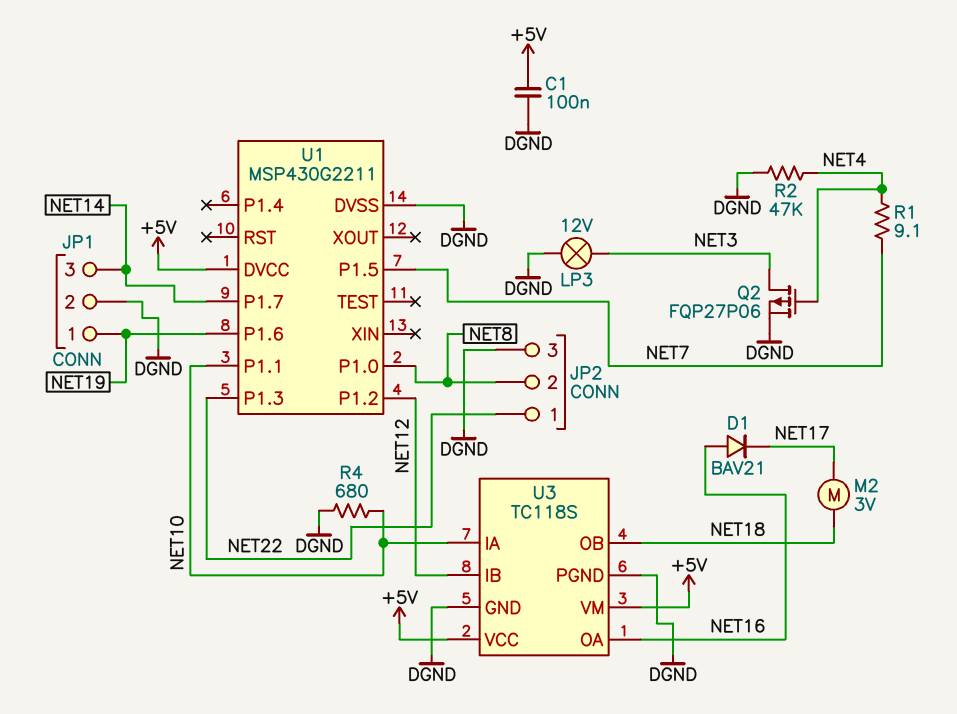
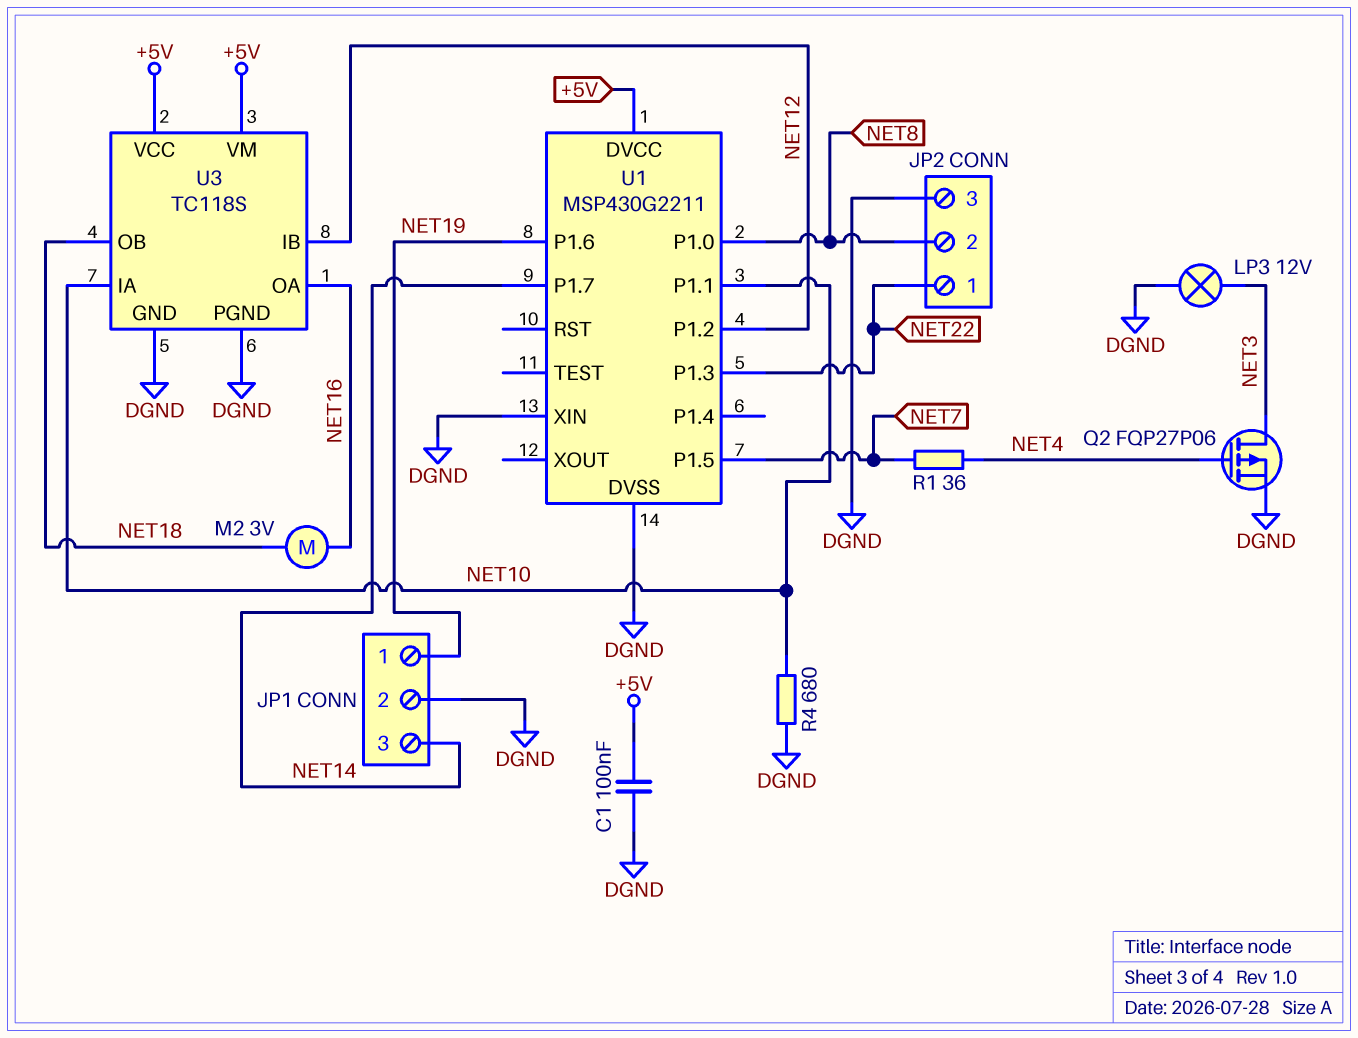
D1: diode BAV21 (A NET16, K NET17) -> none
M2: motor 3V (NET17, NET18) -> motor 3V (NET16, NET18)
R1: 9.1 (NET4, NET7) -> 36 (NET4, NET7)
R2: 47k (DGND, NET4) -> none
U1 pin XIN: none -> DGND

